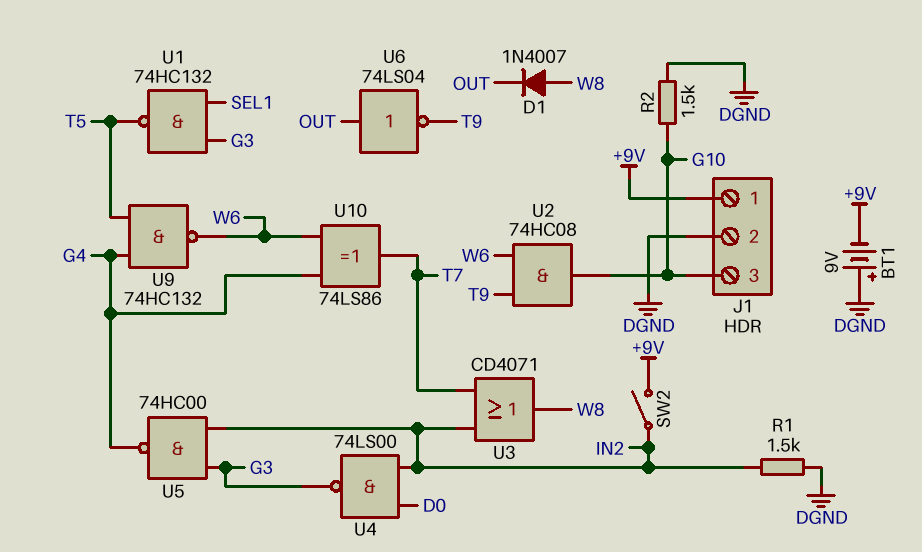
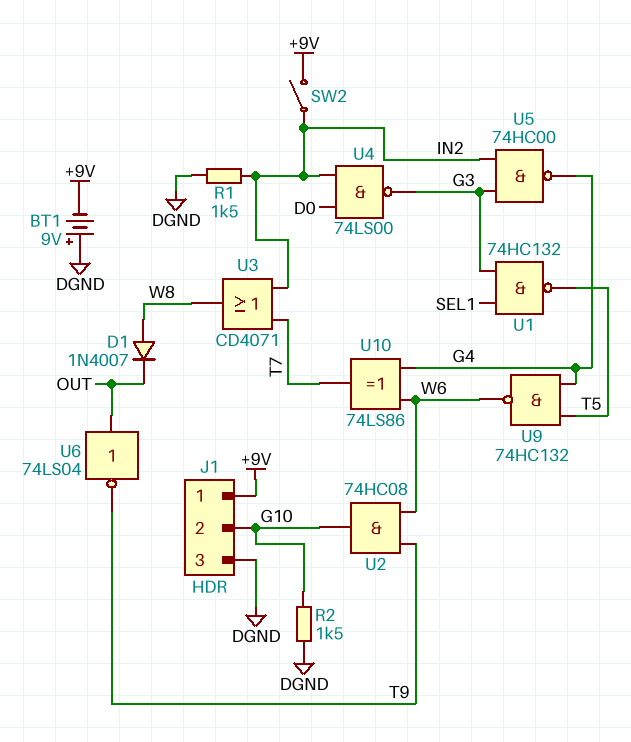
J1 pin 2: DGND -> G10
J1 pin 3: G10 -> DGND

